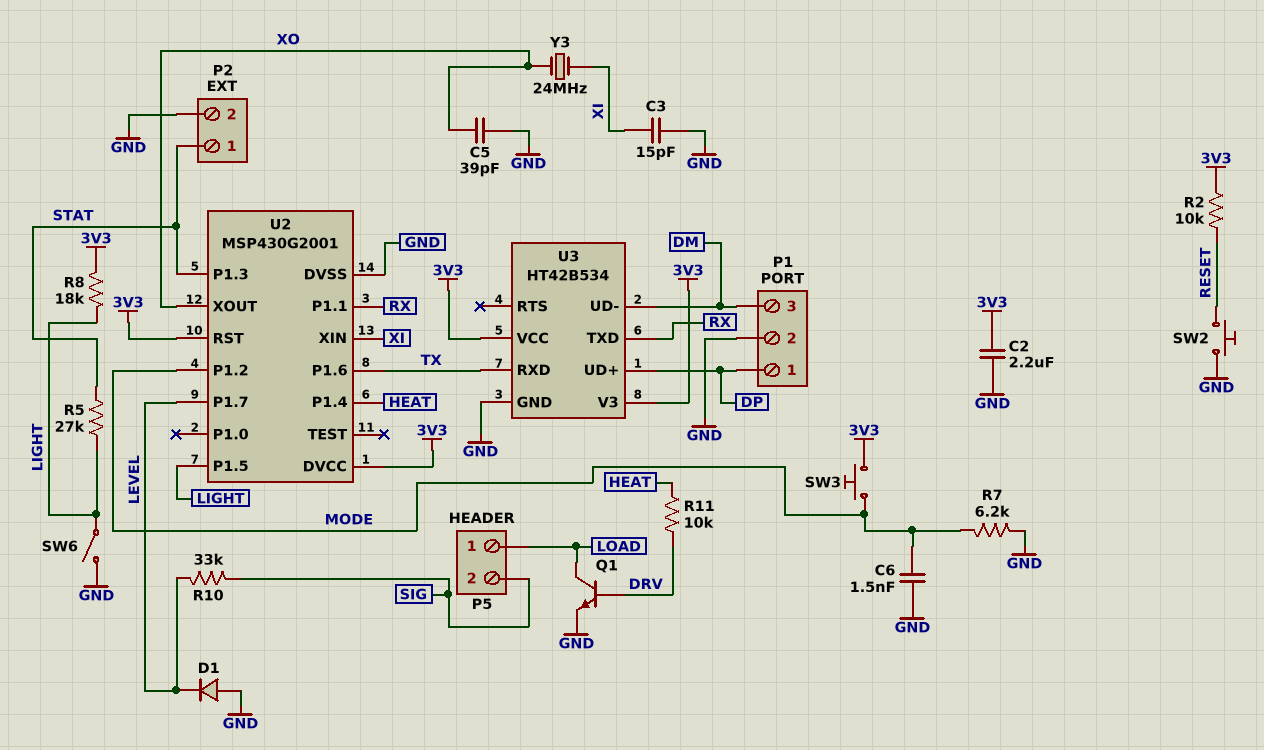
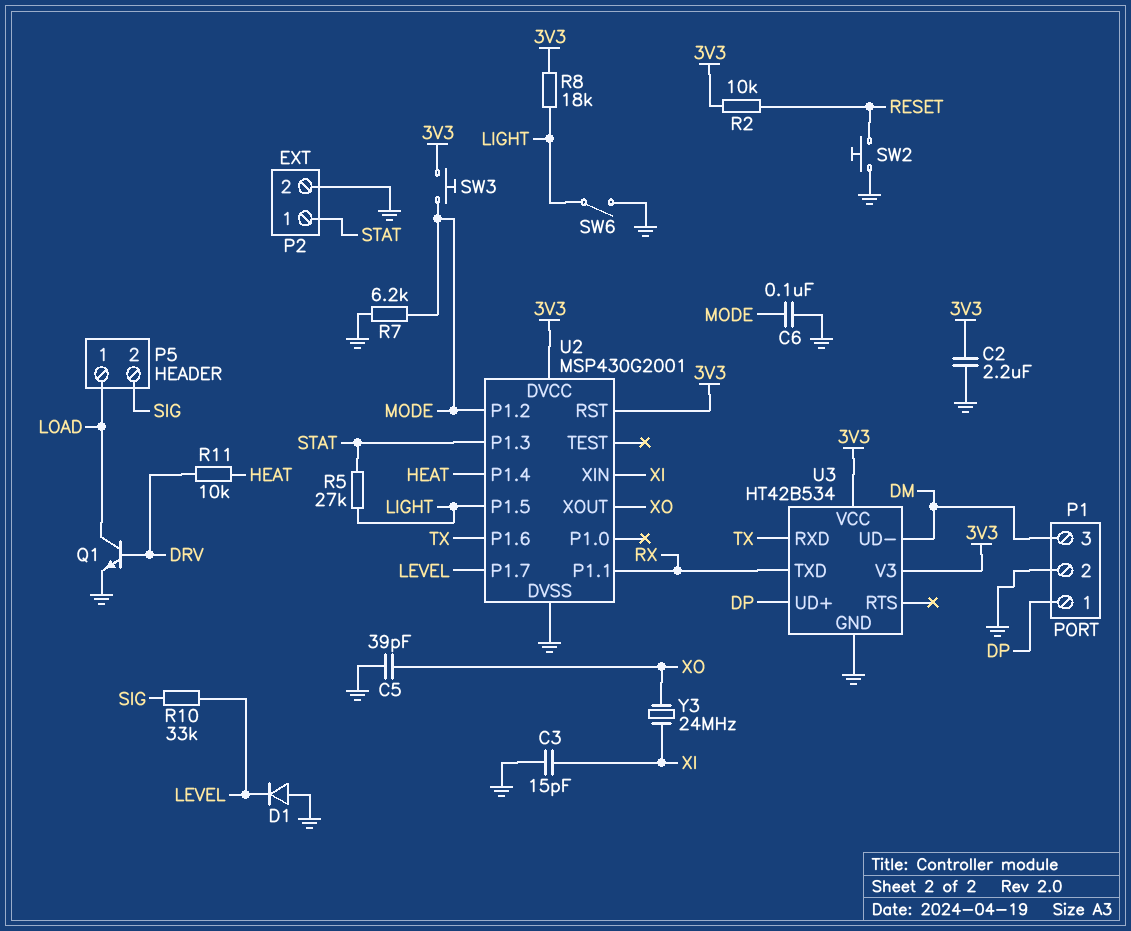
C6: 1.5nF (GND, MODE) -> 100nF (GND, MODE)

